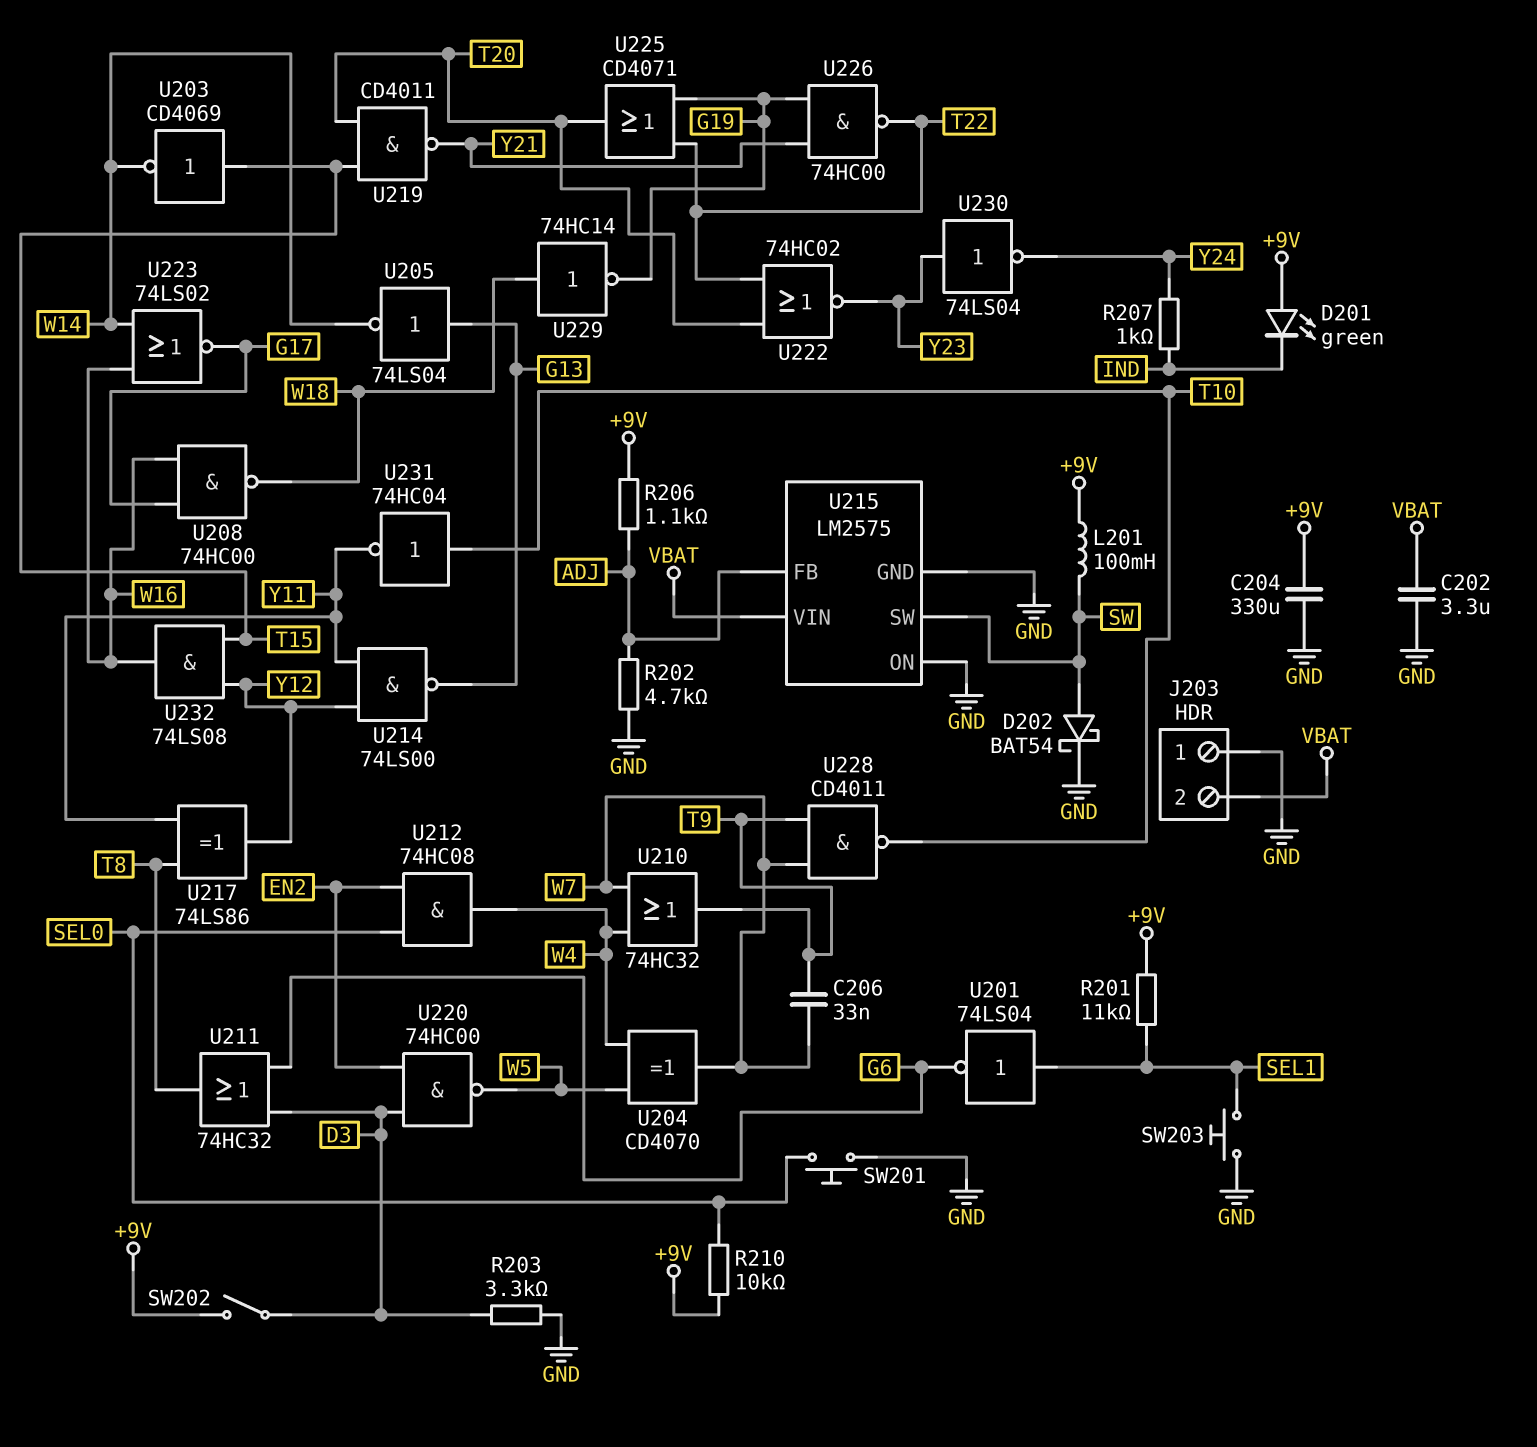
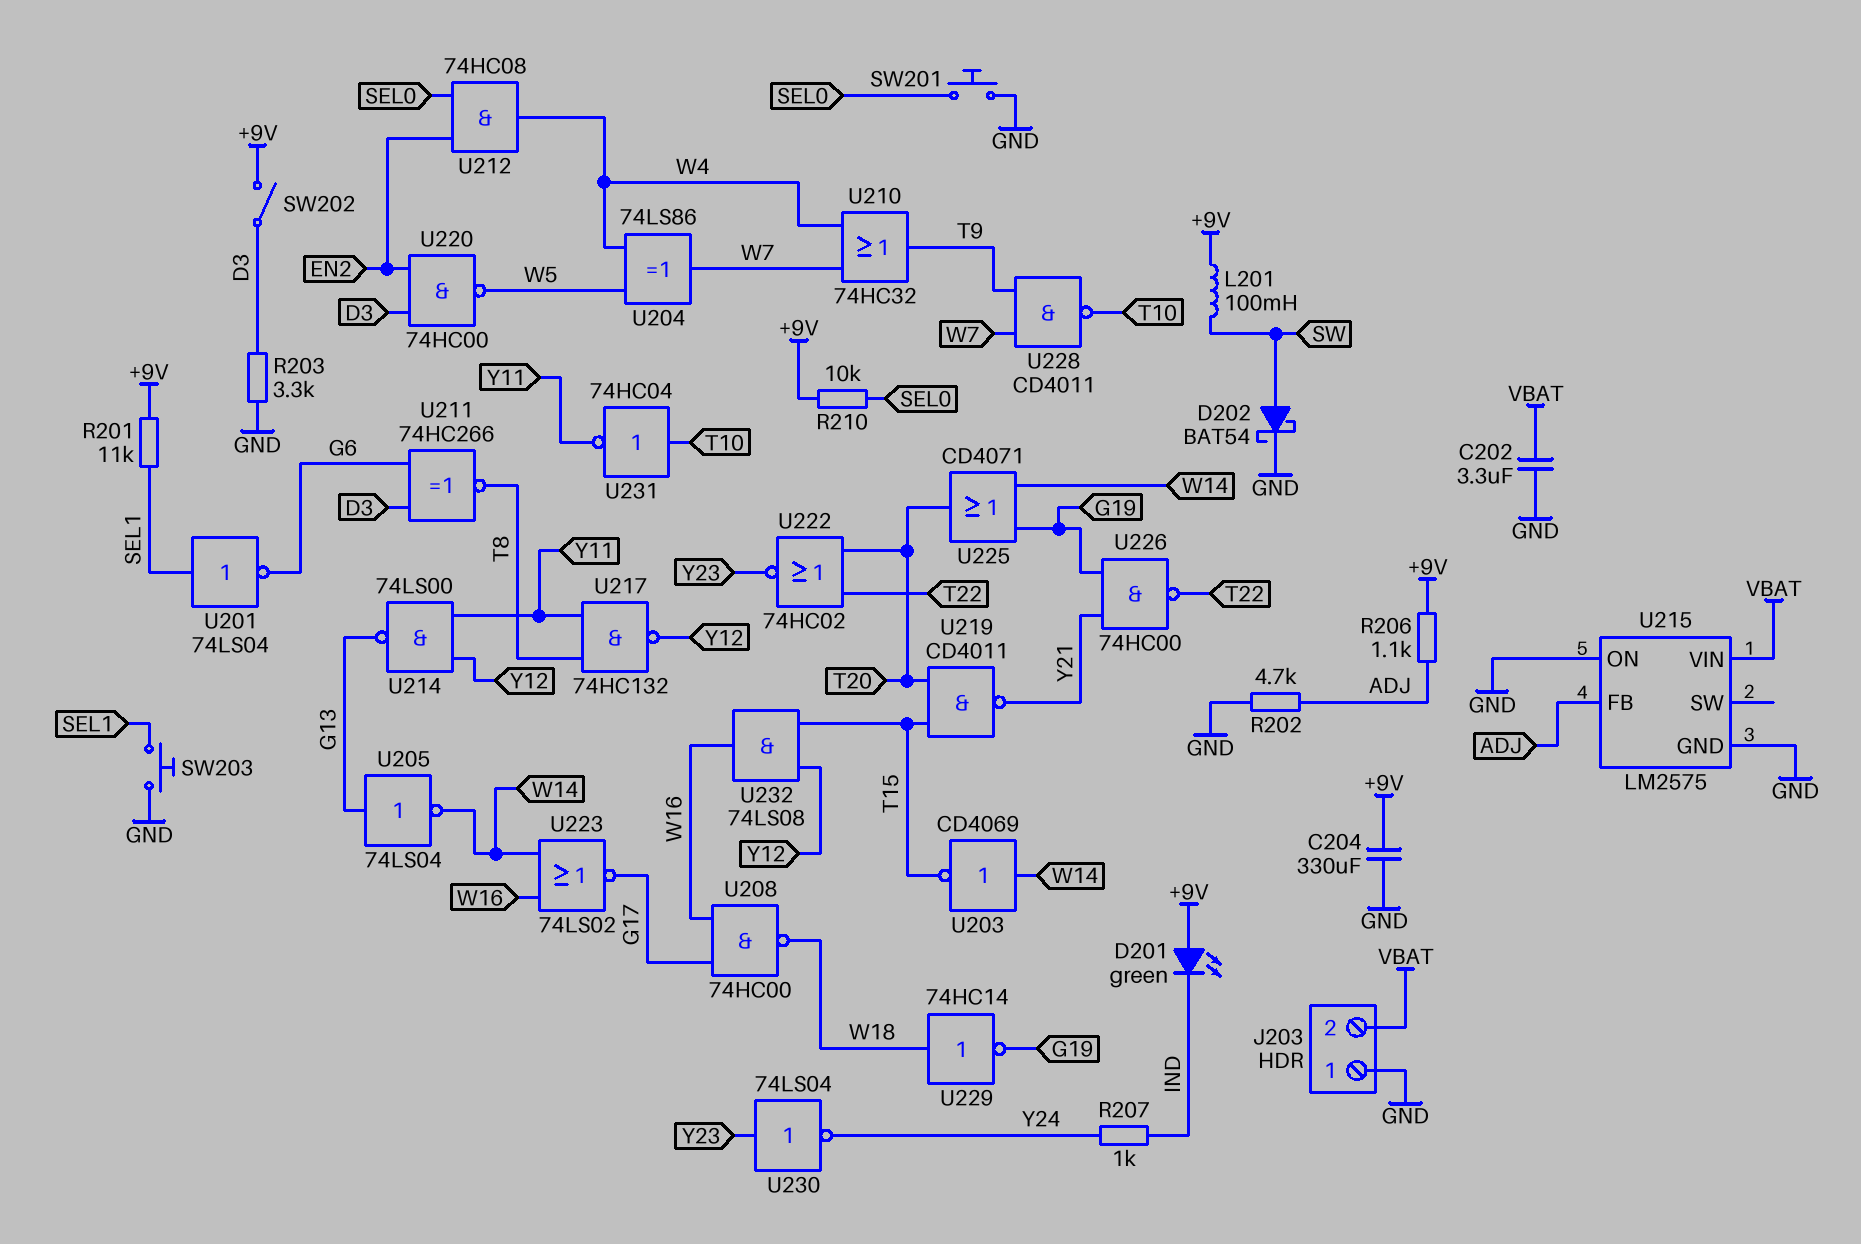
C206: 33nF (T9, W7) -> none
U203: NOT CD4069 (in T15, out W14) -> NOT CD4069 (in W14, out T15)
U204: XOR CD4070 (in W4, in W5, out W7) -> XOR 74LS86 (in W4, in W5, out W7)
U211: OR 74HC32 (in D3, in G6, out T8) -> XNOR 74HC266 (in D3, in G6, out T8)
U215 pin SW: SW -> none
U217: XOR 74LS86 (in T8, in Y11, out Y12) -> NAND 74HC132 (in T8, in Y11, out Y12)
U225: OR CD4071 (in G19, in T22, out T20) -> OR CD4071 (in G19, in W14, out T20)

